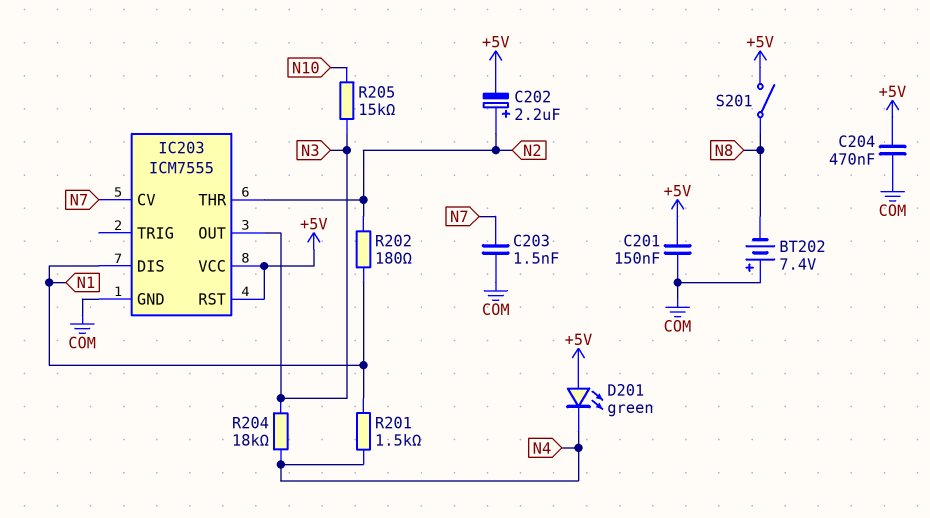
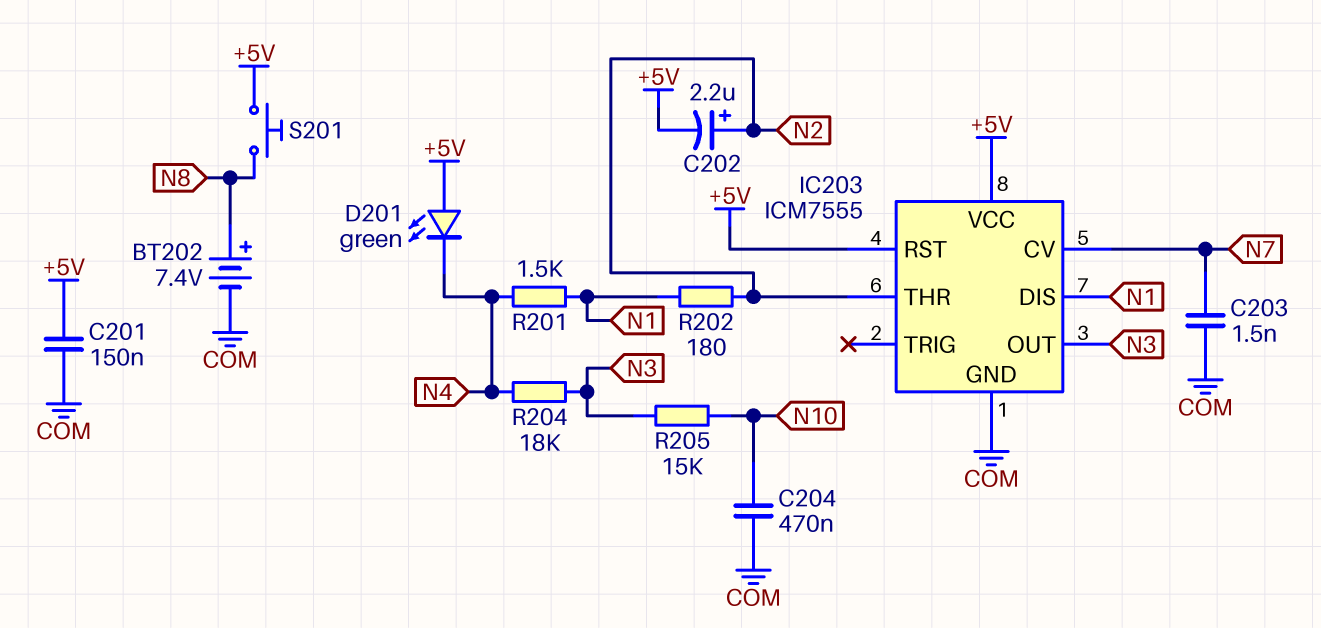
BT202: 7.4V (plus COM, minus N8) -> 7.4V (plus N8, minus COM)
C204: 470nF (+5V, COM) -> 470nF (COM, N10)
S201: switch (+5V, N8) -> button (+5V, N8)

